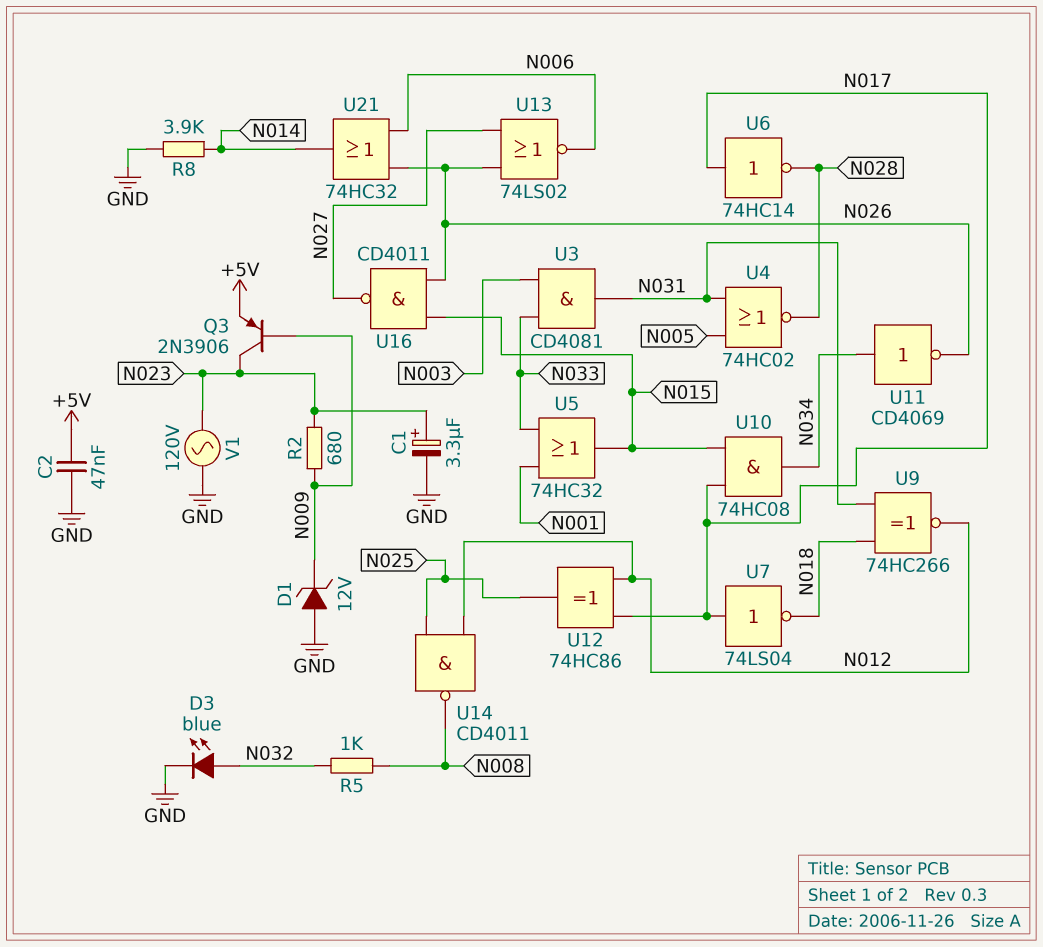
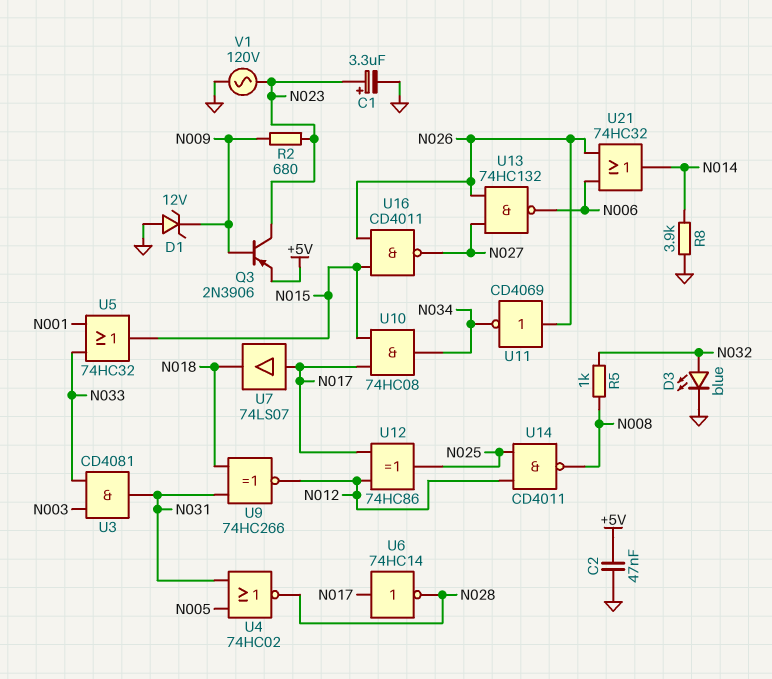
U7: NOT 74LS04 (in N017, out N018) -> buffer 74LS07 (in N017, out N018)
U11: NOT CD4069 (in N034, out N026) -> NOT CD4069 (in N026, out N034)
U13: NOR 74LS02 (in N026, in N027, out N006) -> NAND 74HC132 (in N026, in N027, out N006)

